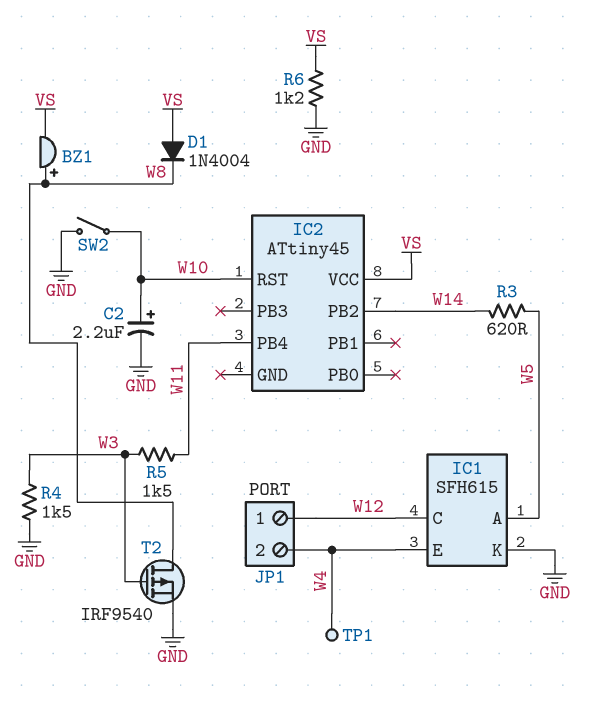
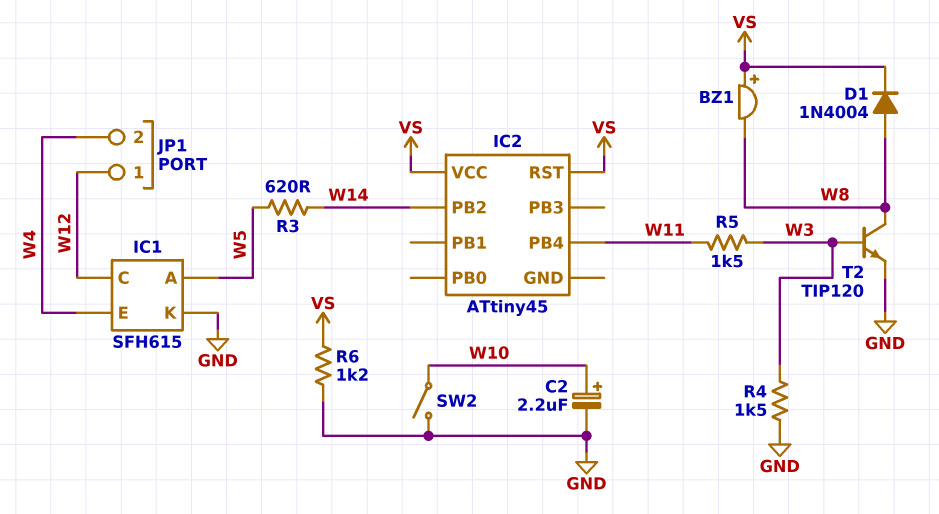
BZ1: buzzer (plus W8, minus VS) -> buzzer (plus VS, minus W8)
D1: diode 1N4004 (A VS, K W8) -> diode 1N4004 (A W8, K VS)
IC2 pin RST: W10 -> VS
T2: PMOS IRF9540 (G W3, D W8, S GND) -> NPN TIP120 (B W3, C W8, E GND)
TP1: test point (W4) -> none

